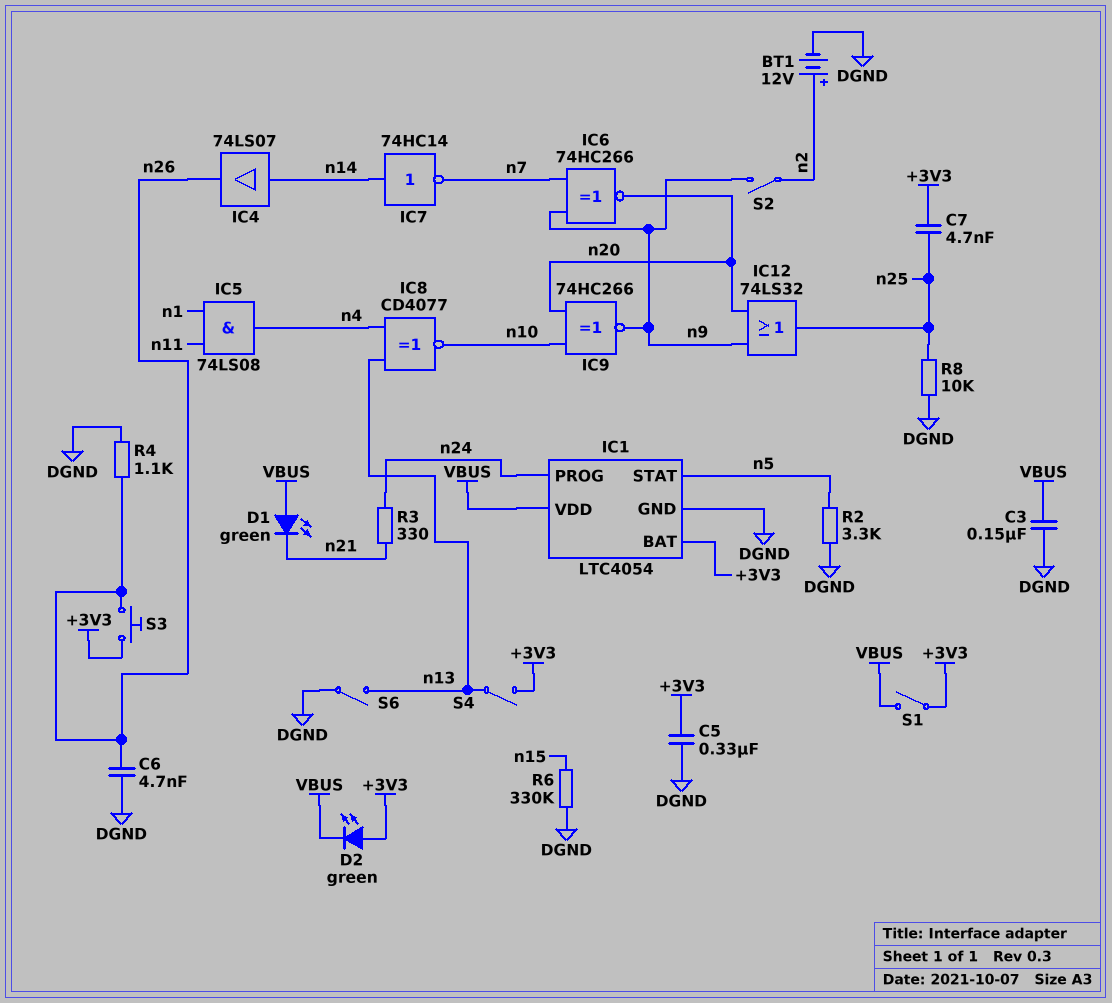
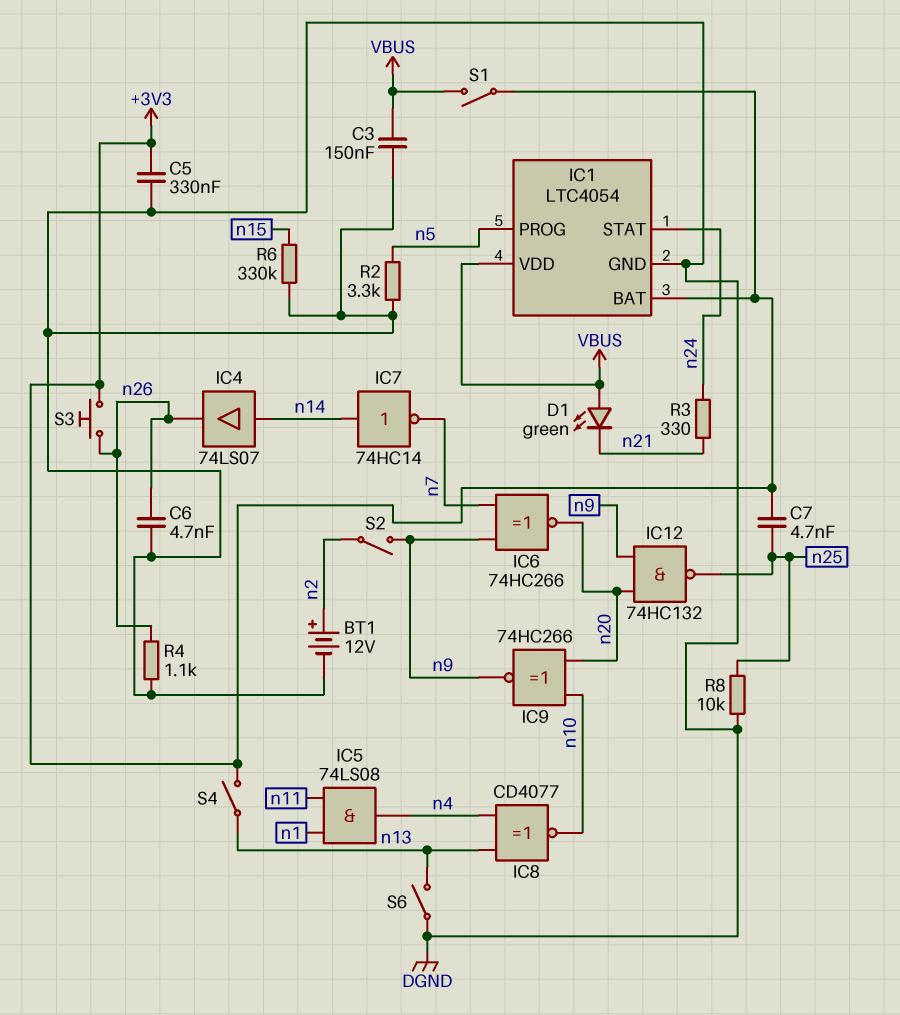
D2: LED green (A +3V3, K VBUS) -> none
IC1 pin PROG: n24 -> n5
IC1 pin STAT: n5 -> n24
IC12: OR 74LS32 (in n9, in n20, out n25) -> NAND 74HC132 (in n9, in n20, out n25)

